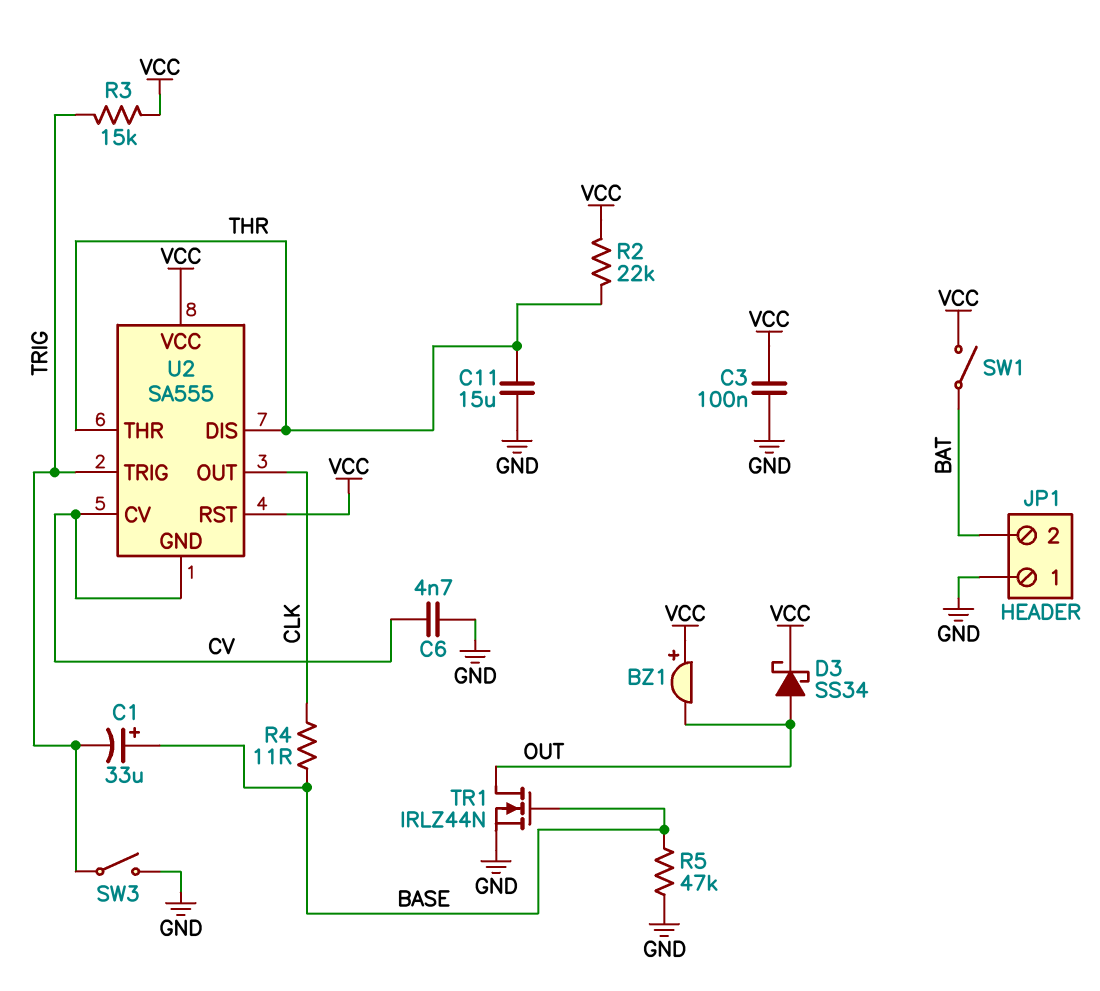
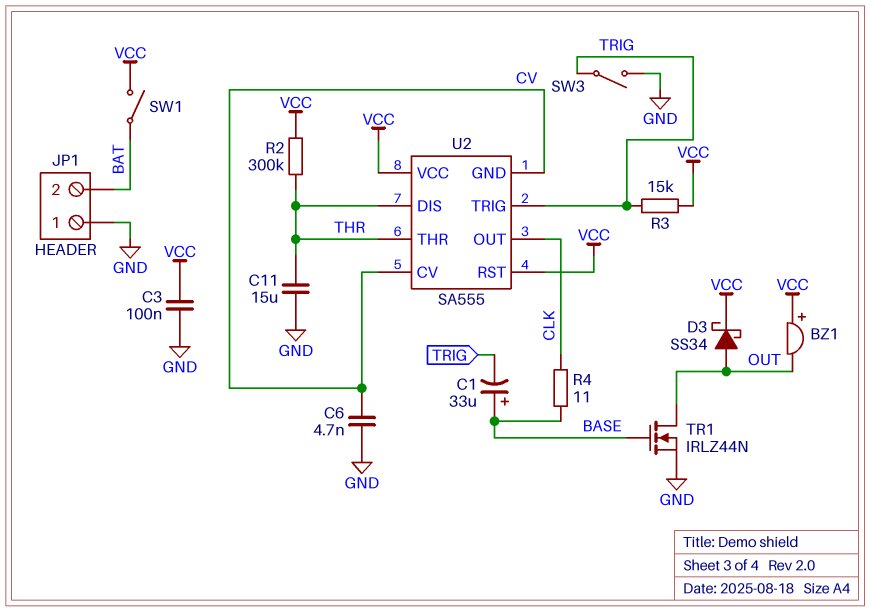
R2: 22k (THR, VCC) -> 300k (THR, VCC)
R5: 47k (BASE, GND) -> none

